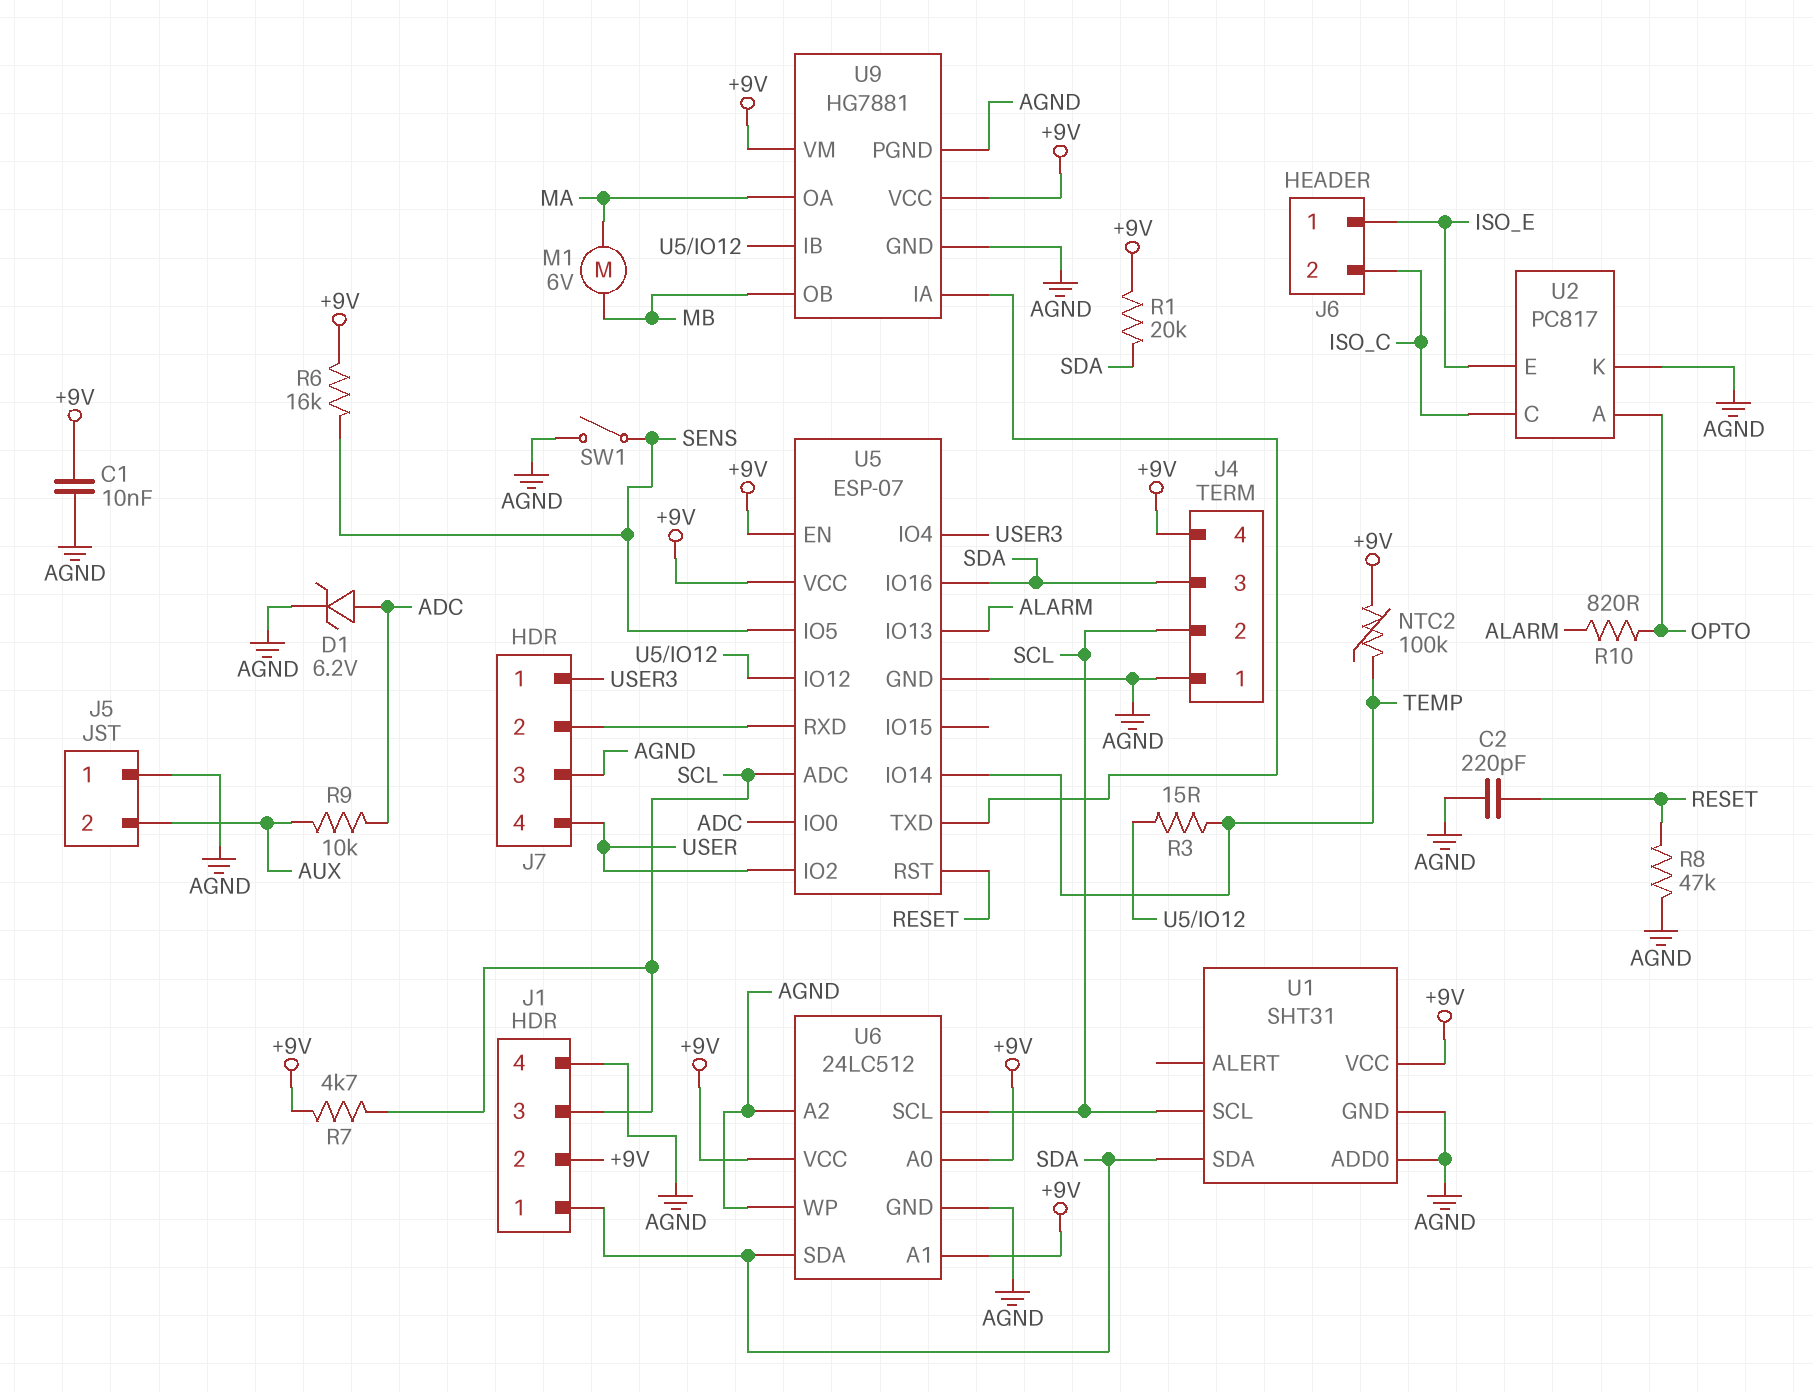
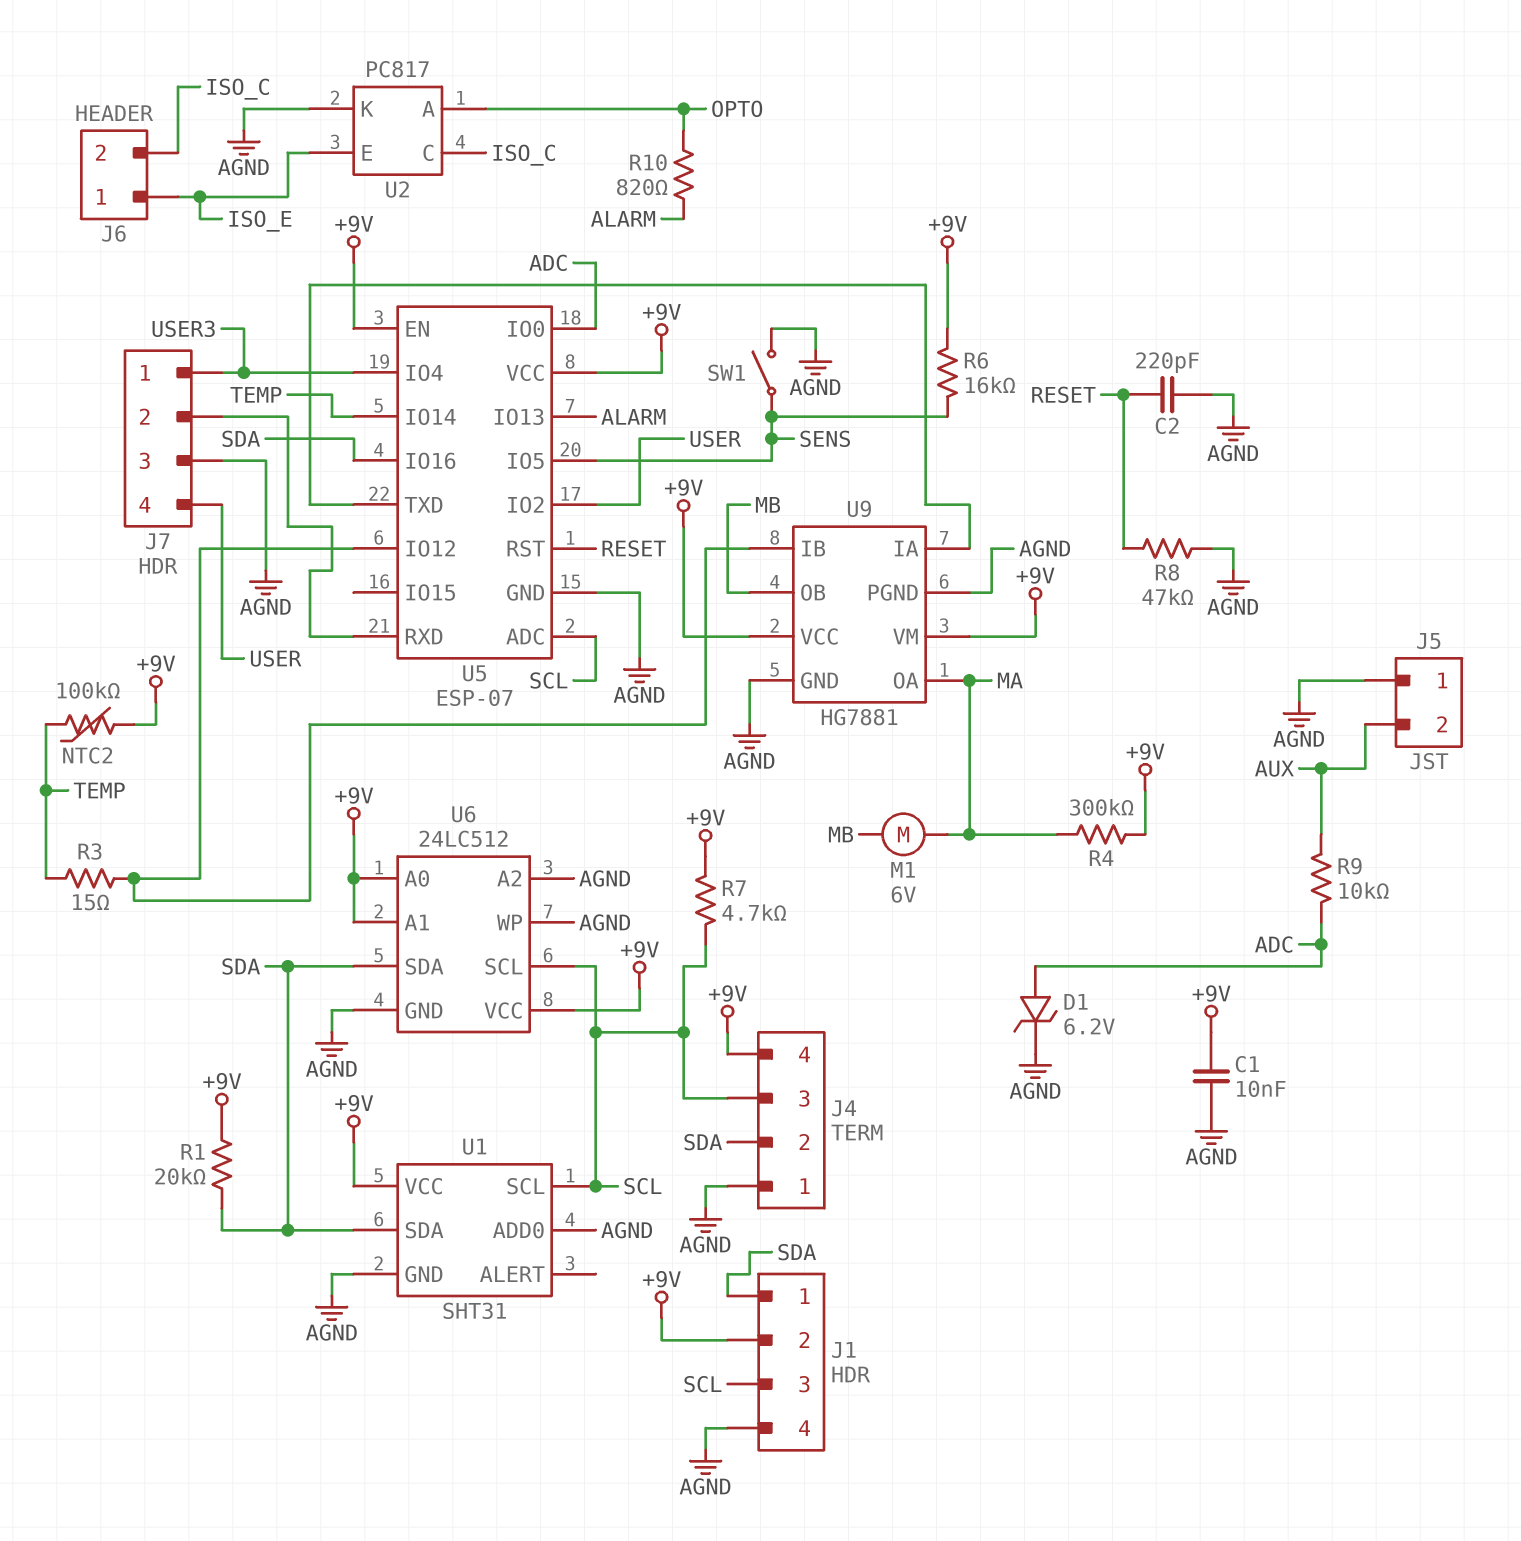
J4 pin 2: SCL -> SDA
J4 pin 3: SDA -> SCL
R4: none -> 300k (+9V, MA)

